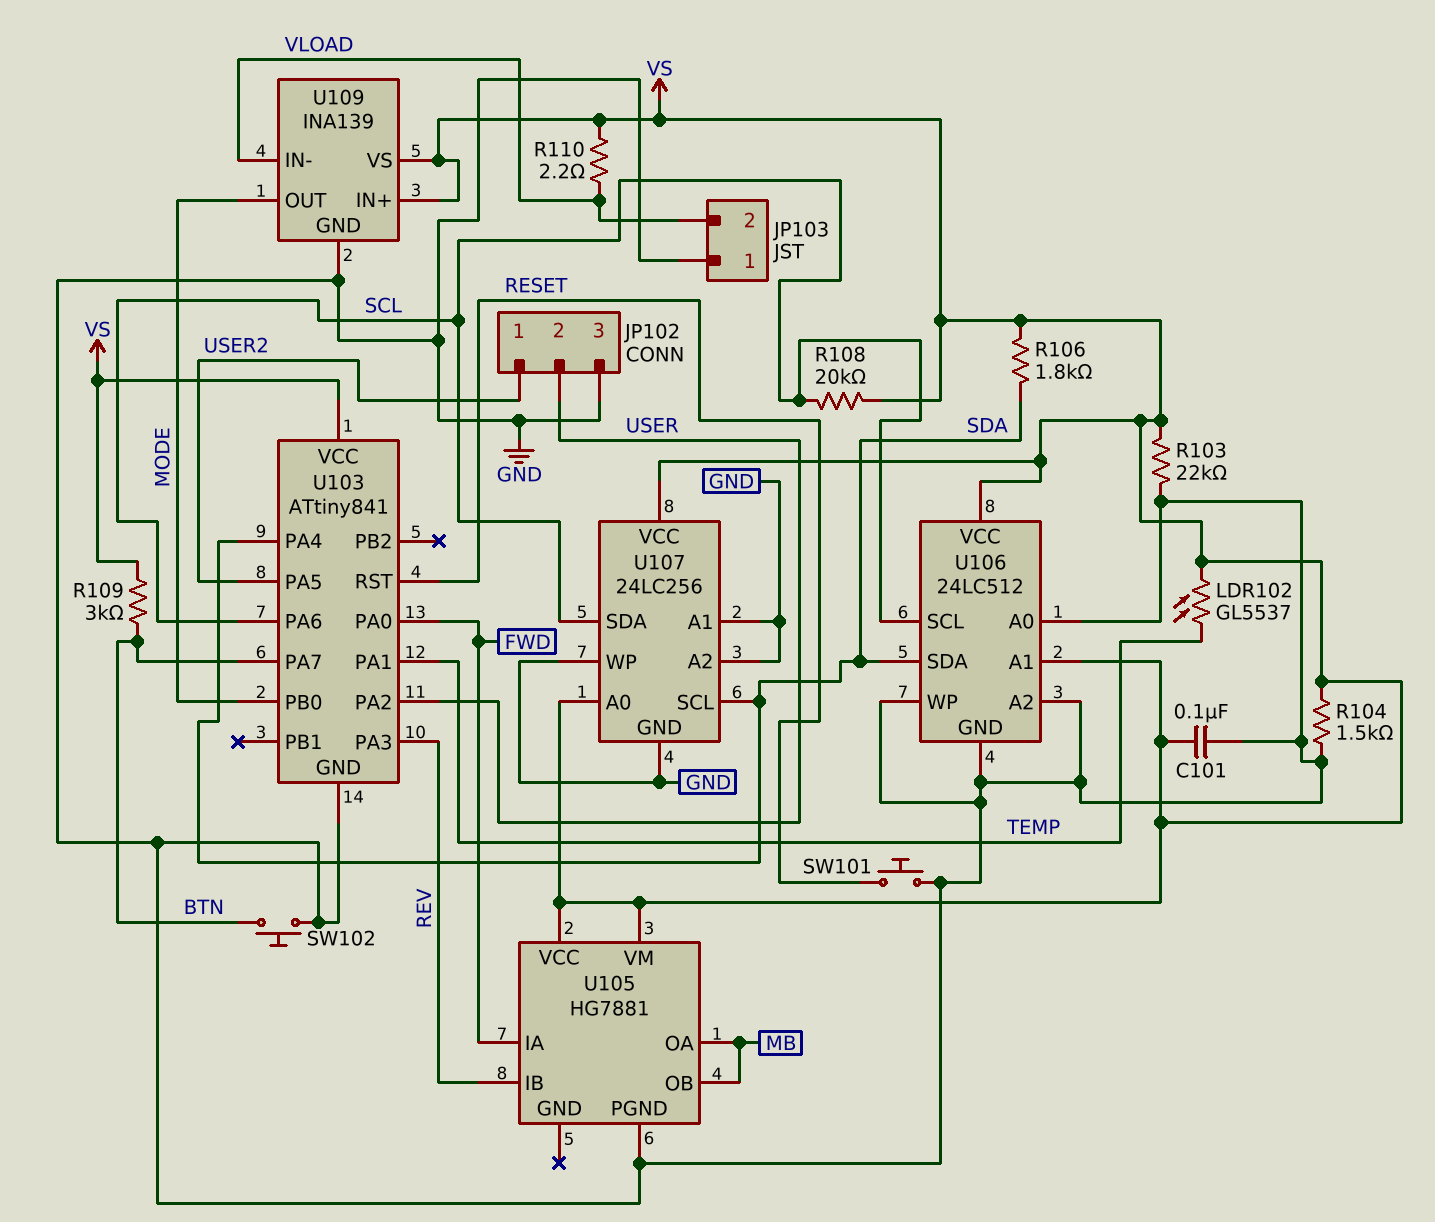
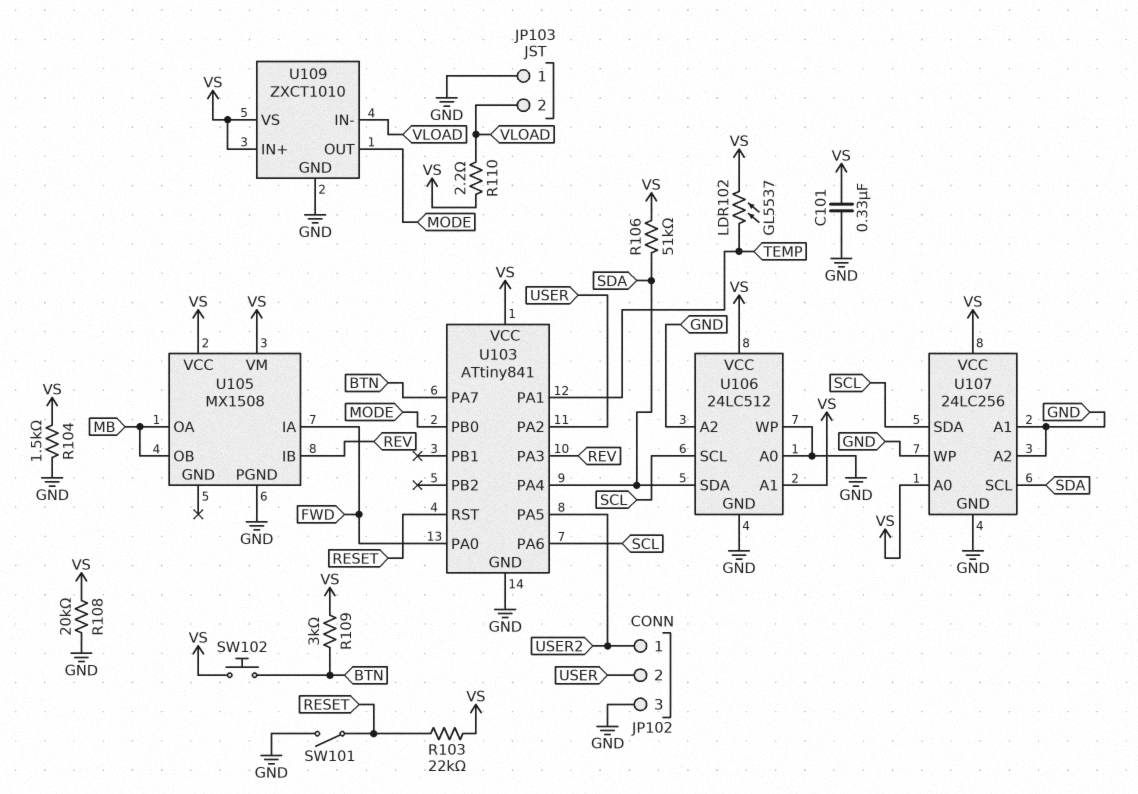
C101: 100nF (GND, VS) -> 330nF (GND, VS)
R103: 22k (GND, VS) -> 22k (RESET, VS)
R106: 1.8k (SDA, VS) -> 51k (SDA, VS)
R108: 20k (SCL, VS) -> 20k (GND, VS)
SW101: button (GND, RESET) -> switch (GND, RESET)
SW102: button (BTN, GND) -> button (BTN, VS)
U105: HG7881 -> MX1508
U109: INA139 -> ZXCT1010

